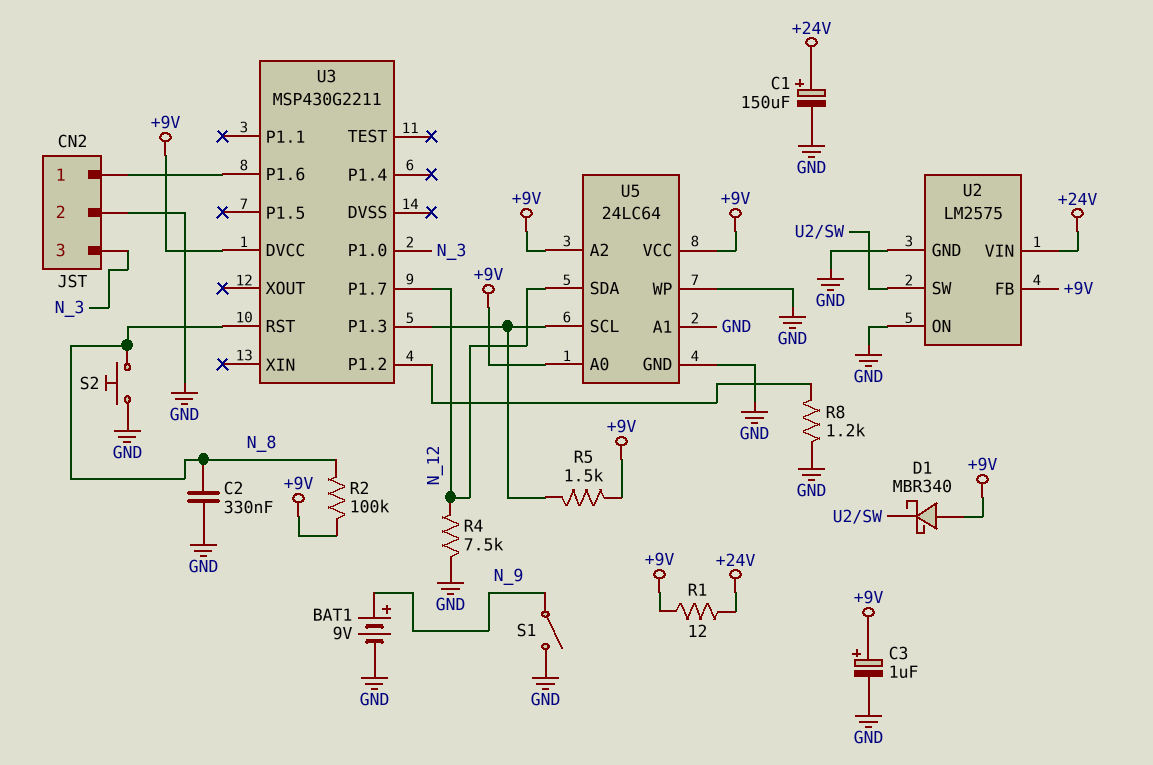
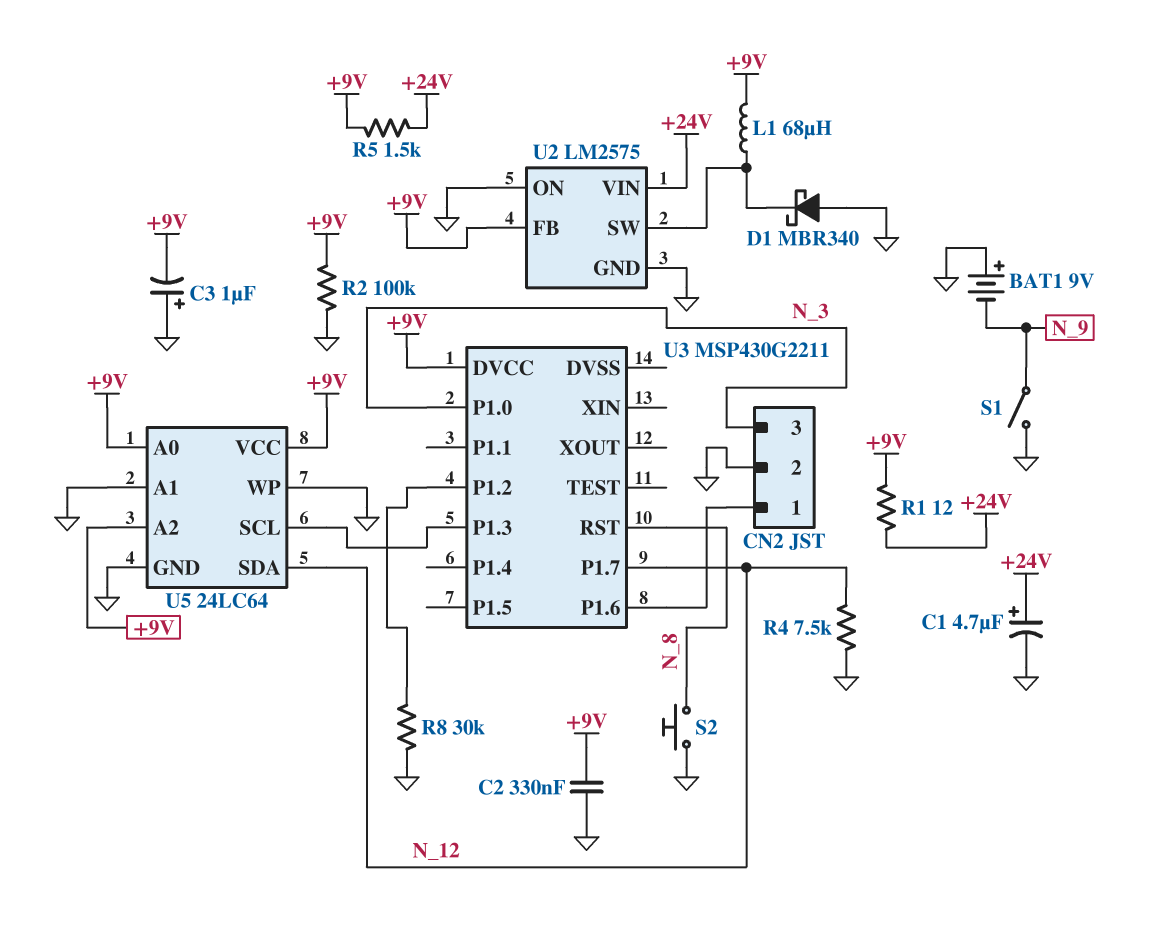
BAT1: 9V (plus N_9, minus GND) -> 9V (plus GND, minus N_9)
C1: 150uF (plus +24V, minus GND) -> 4.7uF (plus +24V, minus GND)
C2: 330nF (GND, N_8) -> 330nF (+9V, GND)
C3: 1uF (plus +9V, minus GND) -> 1uF (plus GND, minus +9V)
D1: schottky MBR340 (A +9V, K U2/SW) -> schottky MBR340 (A GND, K U2/SW)
L1: none -> 68uH (+9V, U2/SW)
R2: 100k (+9V, N_8) -> 100k (+9V, GND)
R5: 1.5k (+9V, U3/P1.3) -> 1.5k (+9V, +24V)
R8: 1.2k (GND, U3/P1.2) -> 30k (GND, U3/P1.2)

